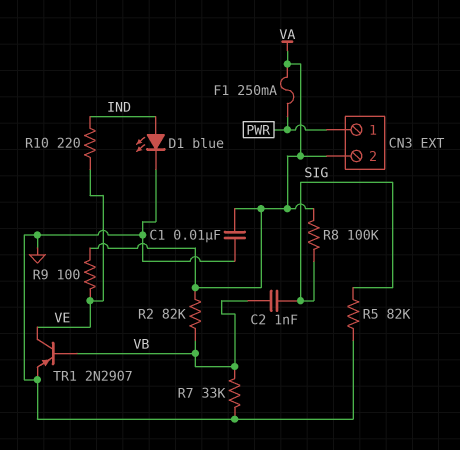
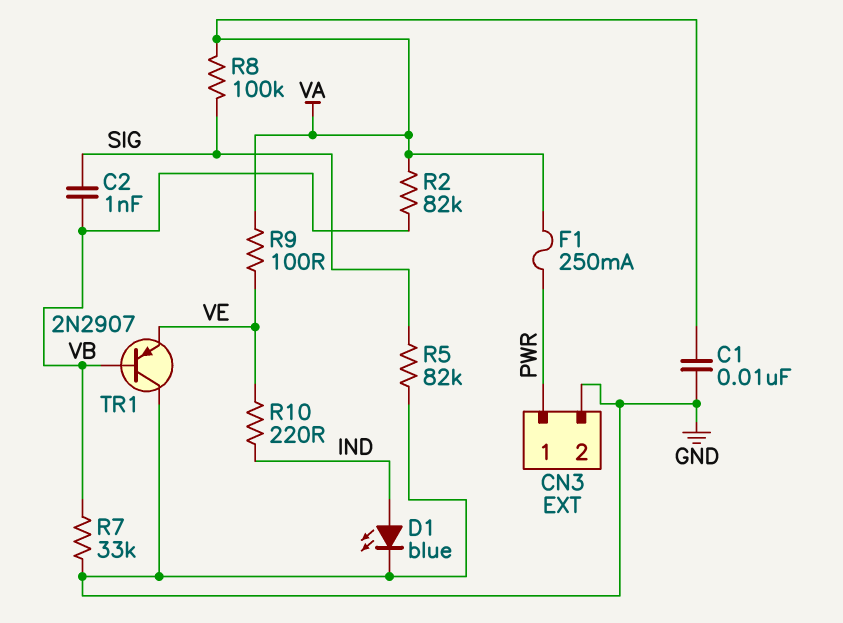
CN3 pin 2: VA -> GND
TR1: PNP 2N2907 (B VB, C VE, E GND) -> PNP 2N2907 (B VB, C GND, E VE)

